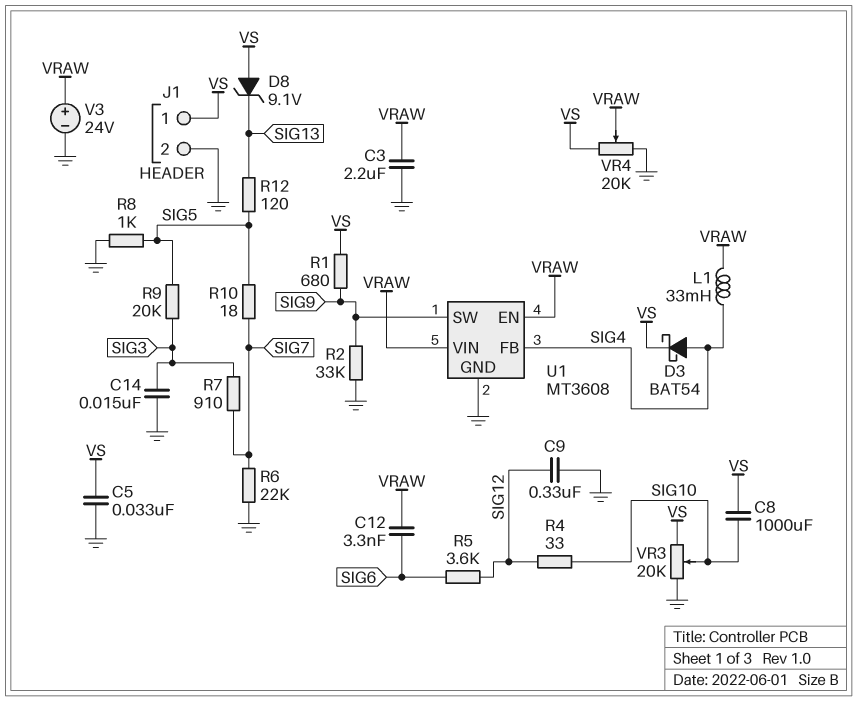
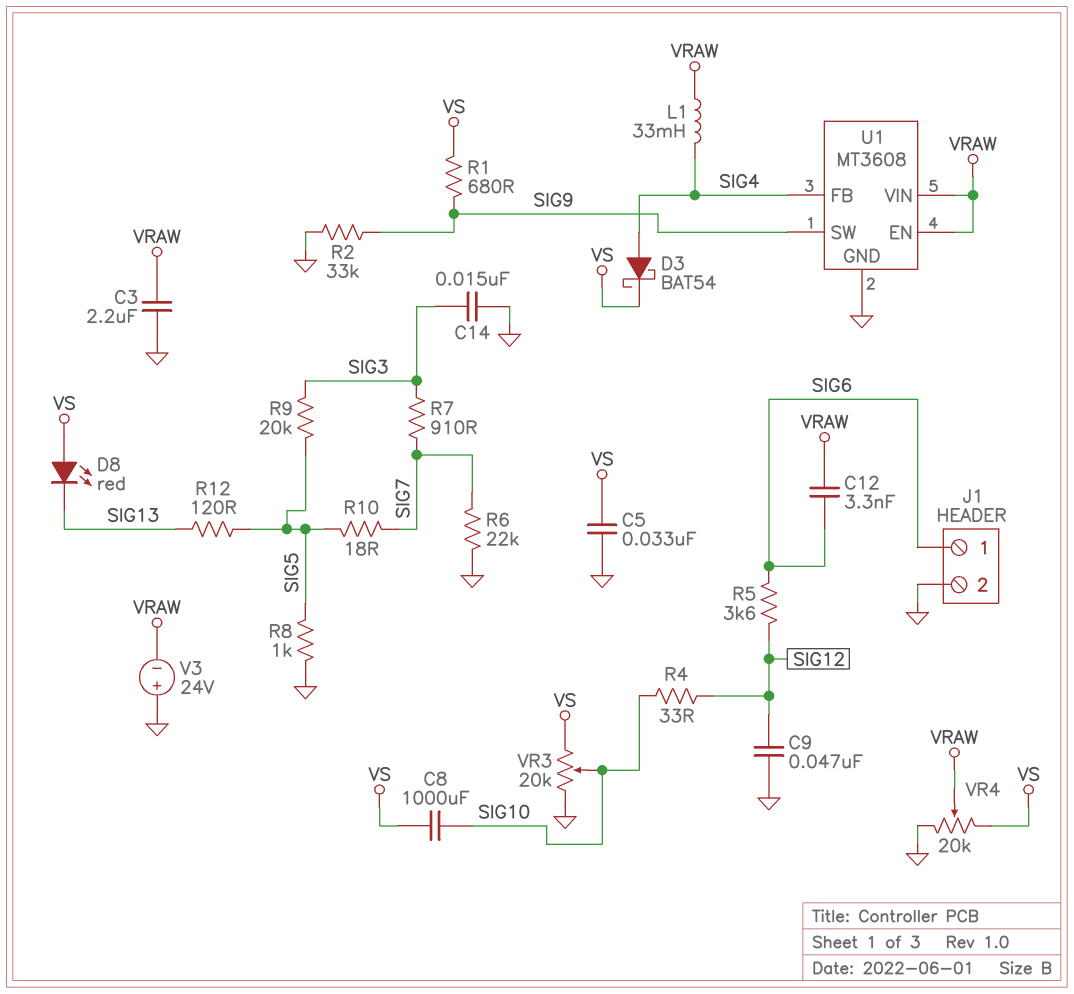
C9: 330nF (GND, SIG12) -> 47nF (GND, SIG12)
D8: zener 9.1V (A VS, K SIG13) -> LED red (A VS, K SIG13)
J1 pin 1: VS -> SIG6
V3: 24V (plus VRAW, minus GND) -> 24V (plus GND, minus VRAW)

